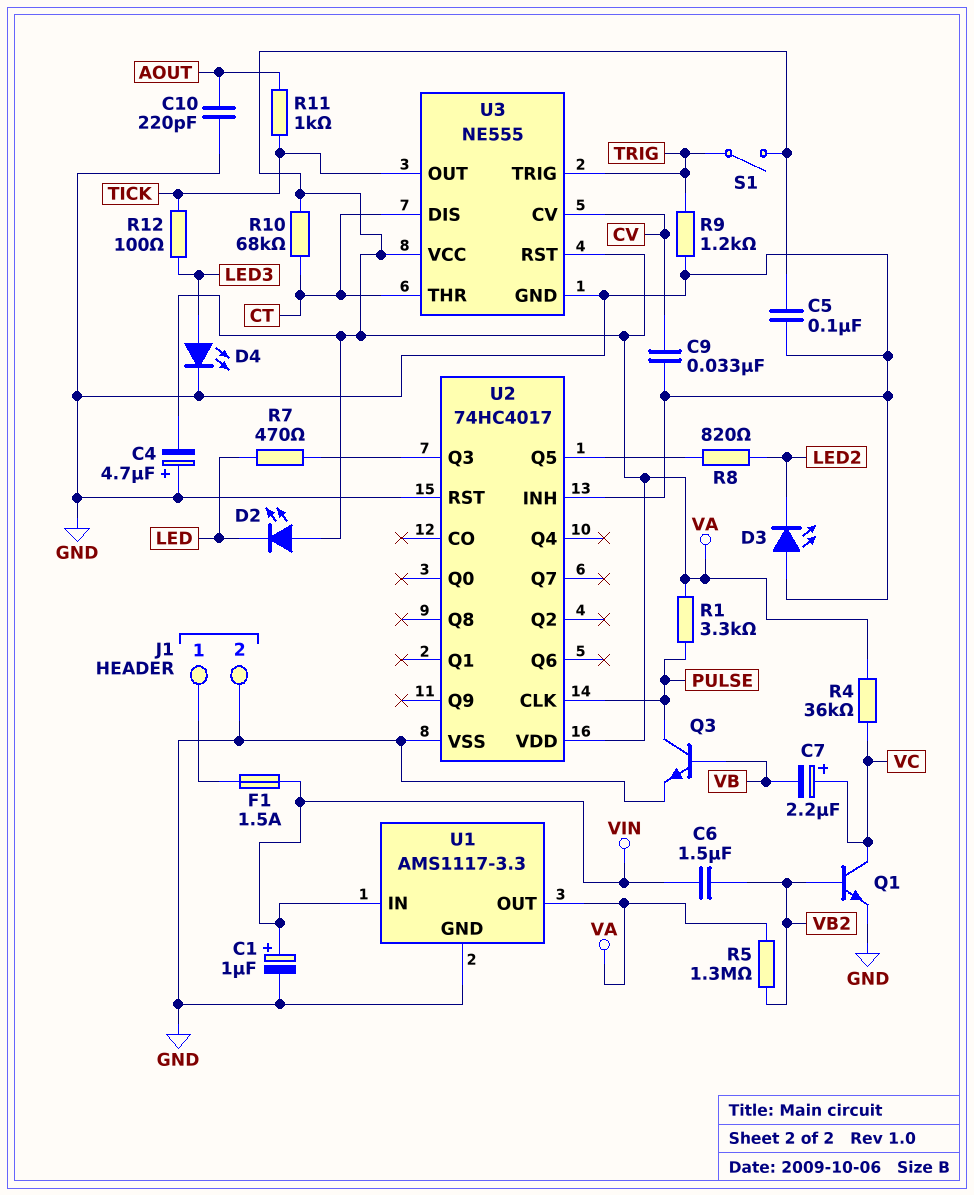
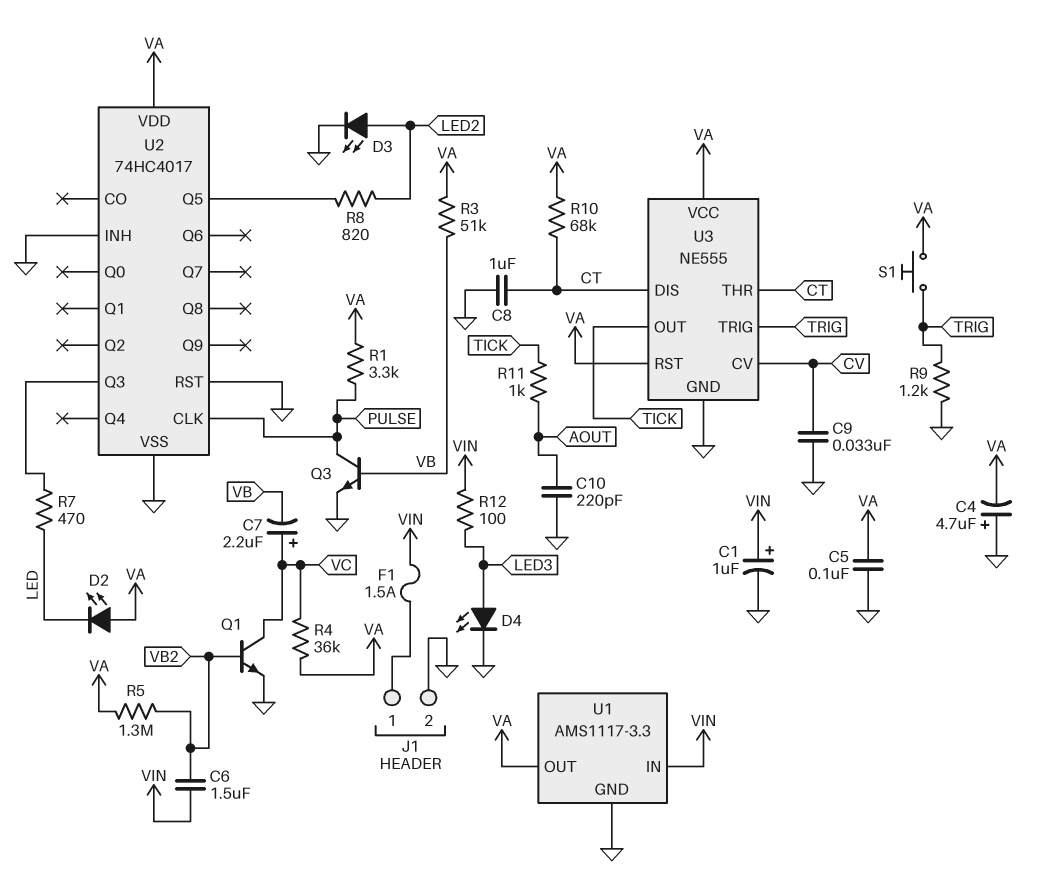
C8: none -> 1uF (CT, GND)
D3: LED (A GND, K LED2) -> LED (A LED2, K GND)
R3: none -> 51k (VA, VB)
R12: 100 (LED3, TICK) -> 100 (LED3, VIN)
S1: switch (TRIG, VA) -> button (TRIG, VA)

